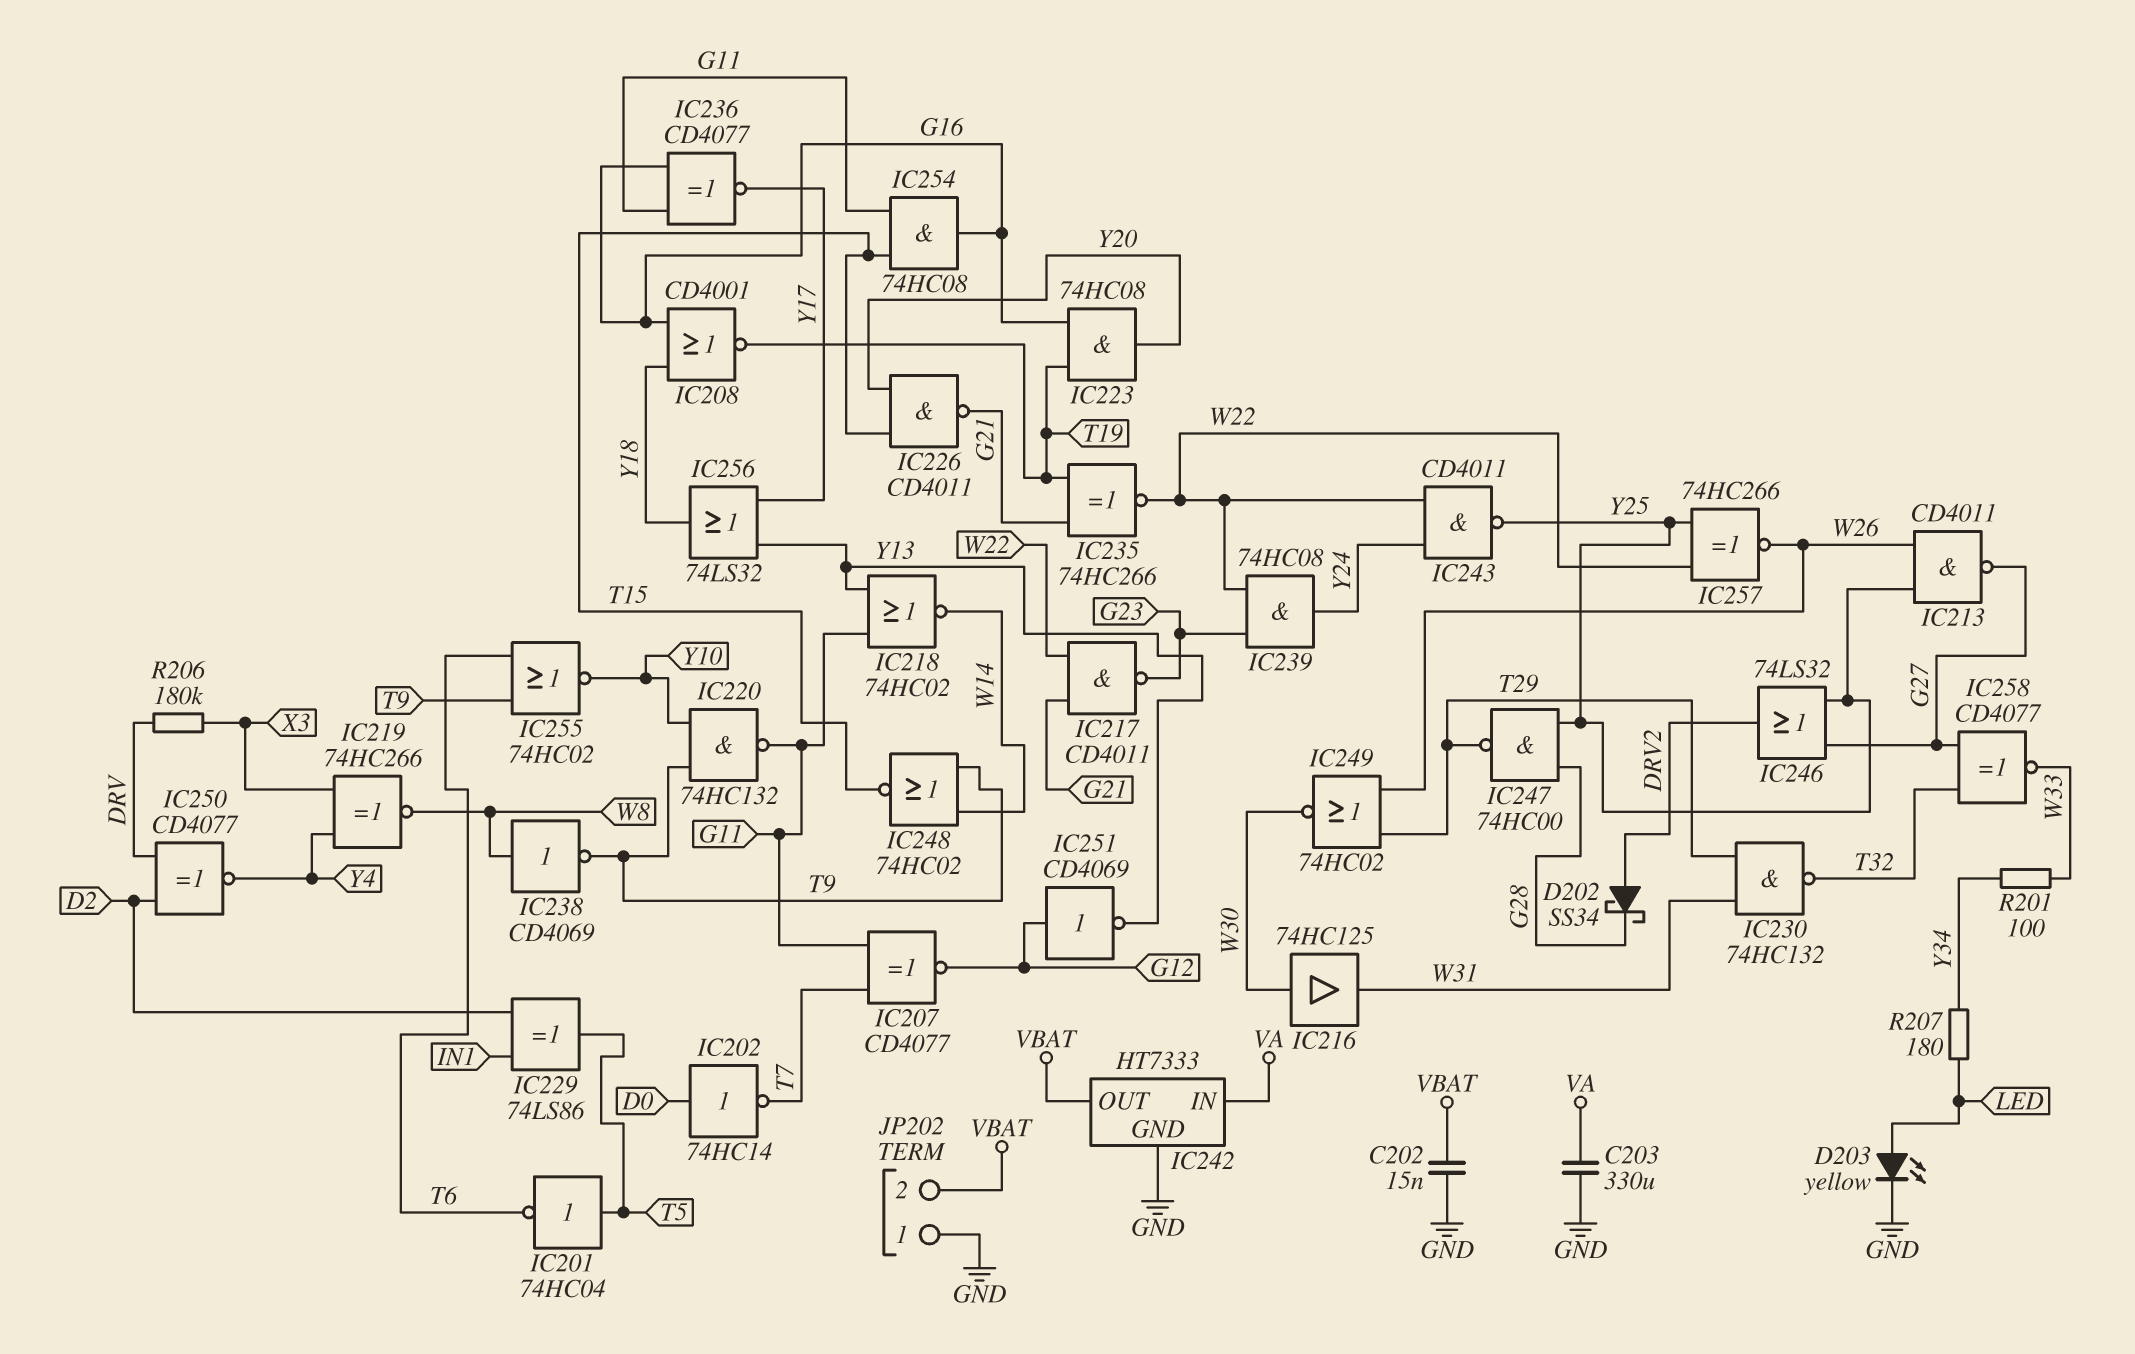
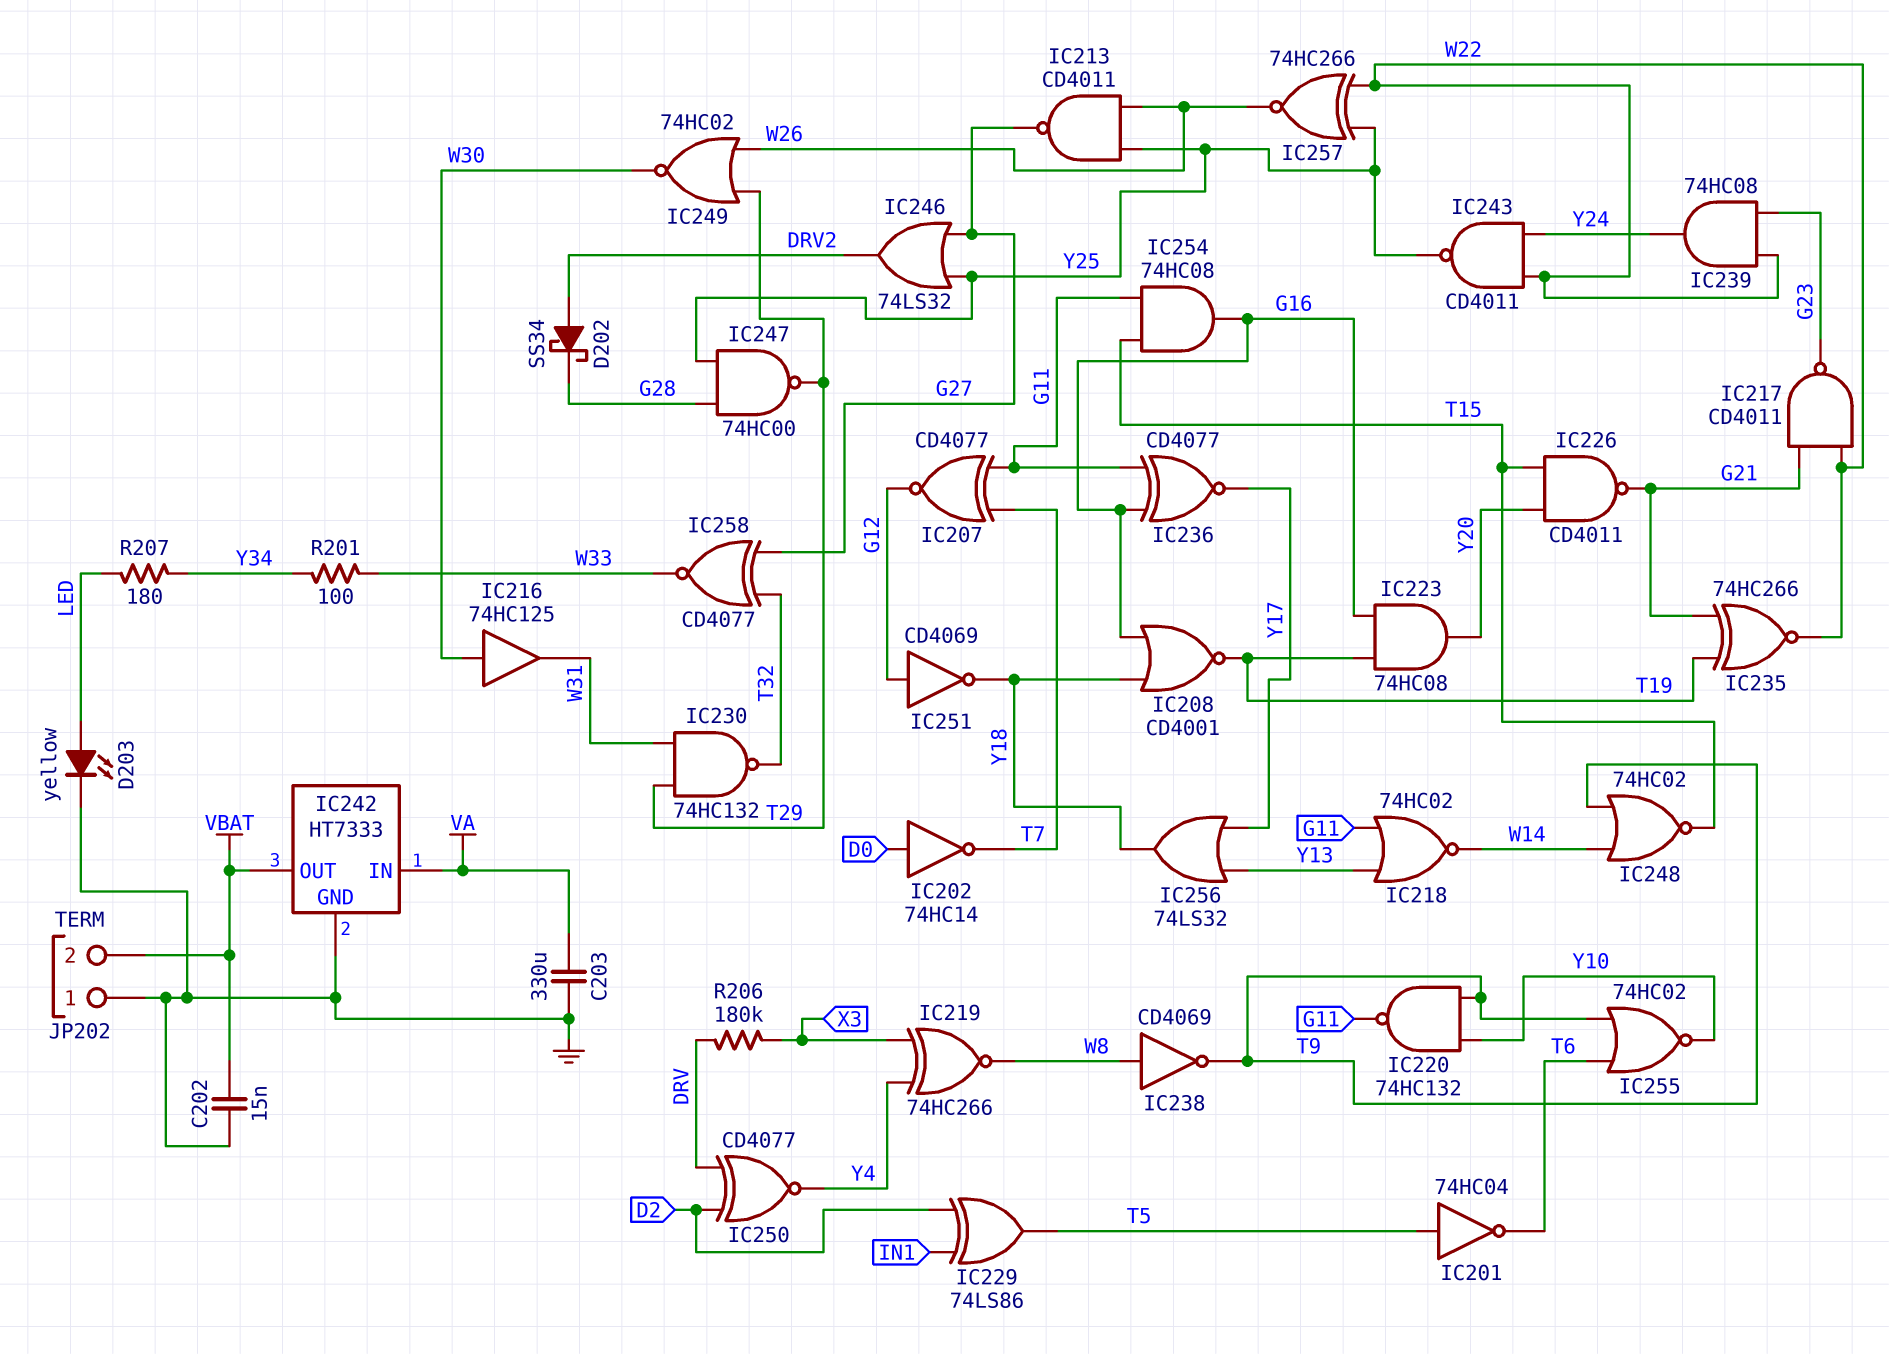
IC251: NOT CD4069 (in G12, out Y13) -> NOT CD4069 (in G12, out Y18)

